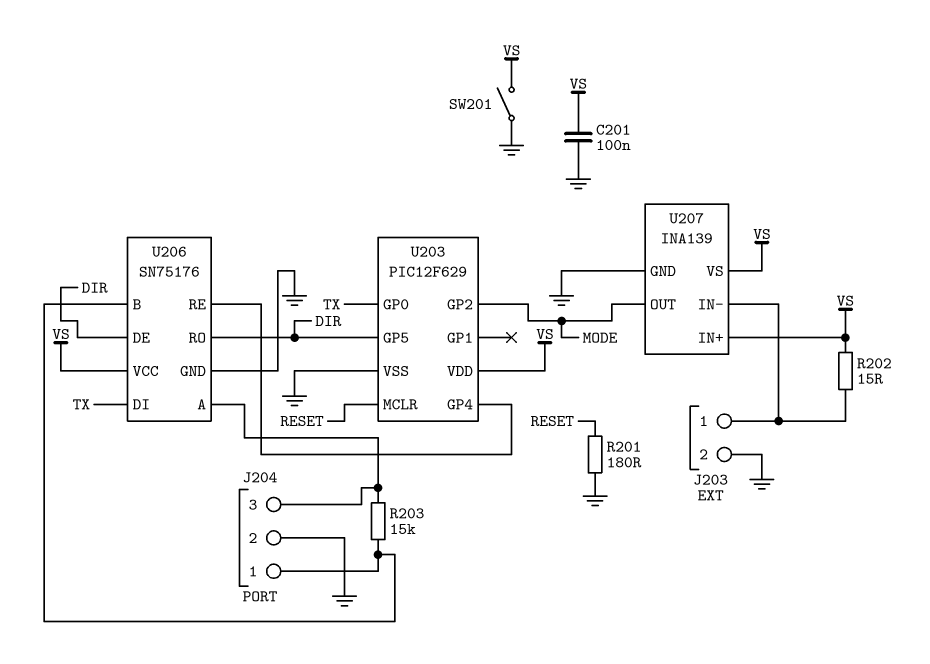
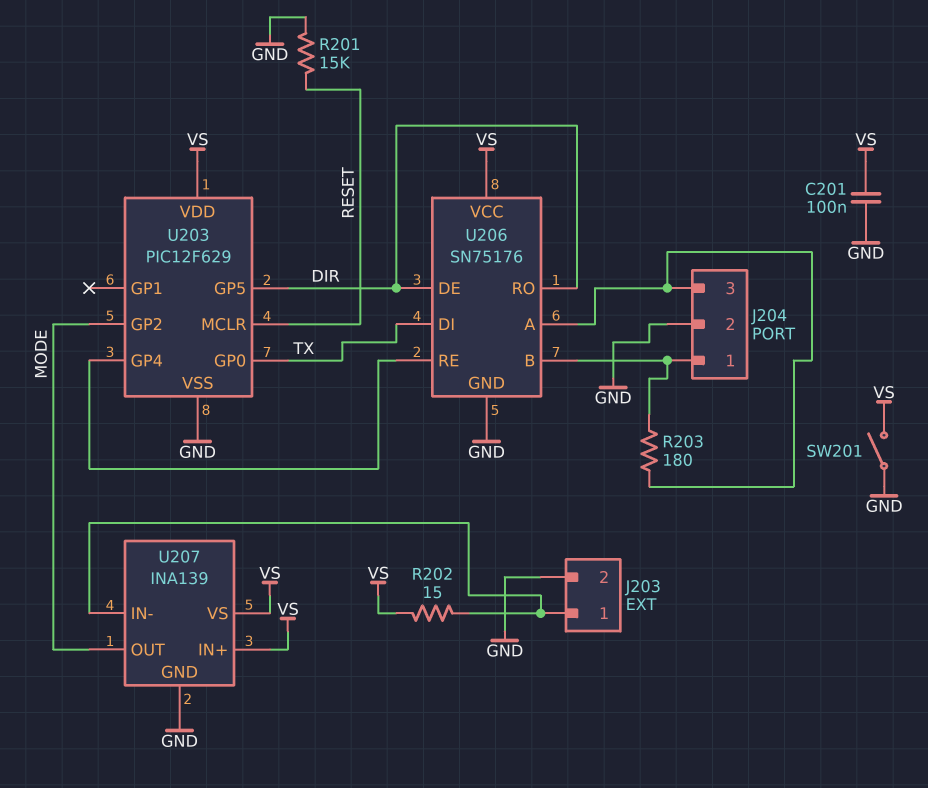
R201: 180 (GND, RESET) -> 15k (GND, RESET)
R203: 15k (J204/1, J204/3) -> 180 (J204/1, J204/3)

